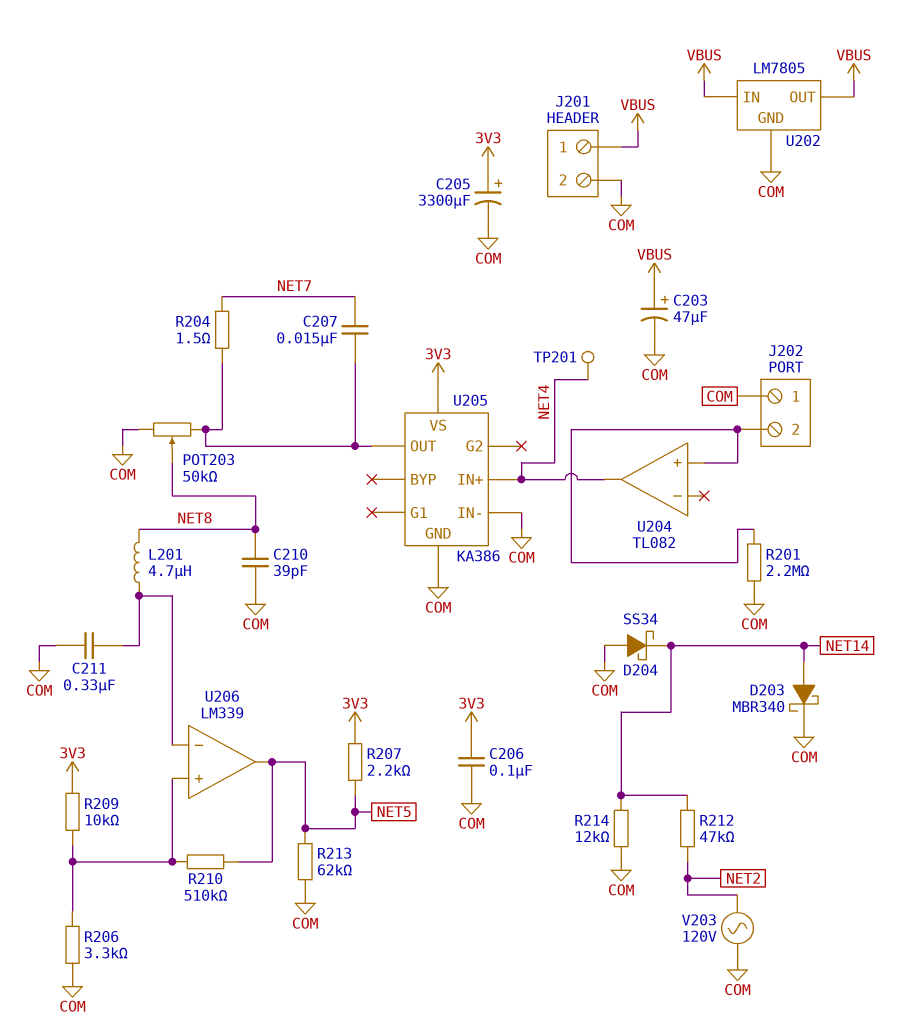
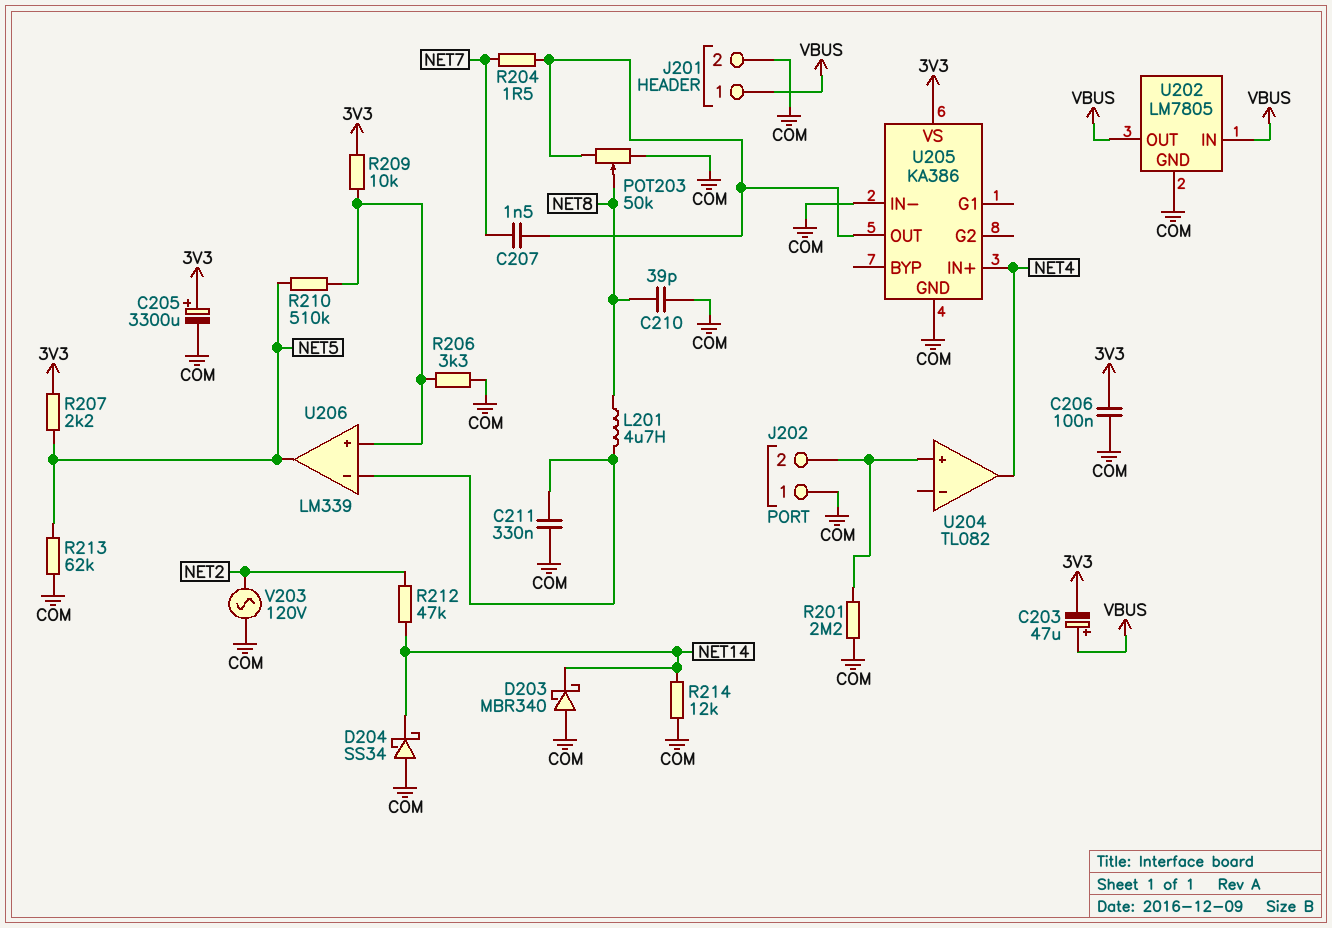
C203: 47uF (plus VBUS, minus COM) -> 47uF (plus VBUS, minus 3V3)
C207: 15nF (NET7, U205/OUT) -> 1.5nF (NET7, U205/OUT)
D203: schottky MBR340 (A NET14, K COM) -> schottky MBR340 (A COM, K NET14)
TP201: test point (NET4) -> none

